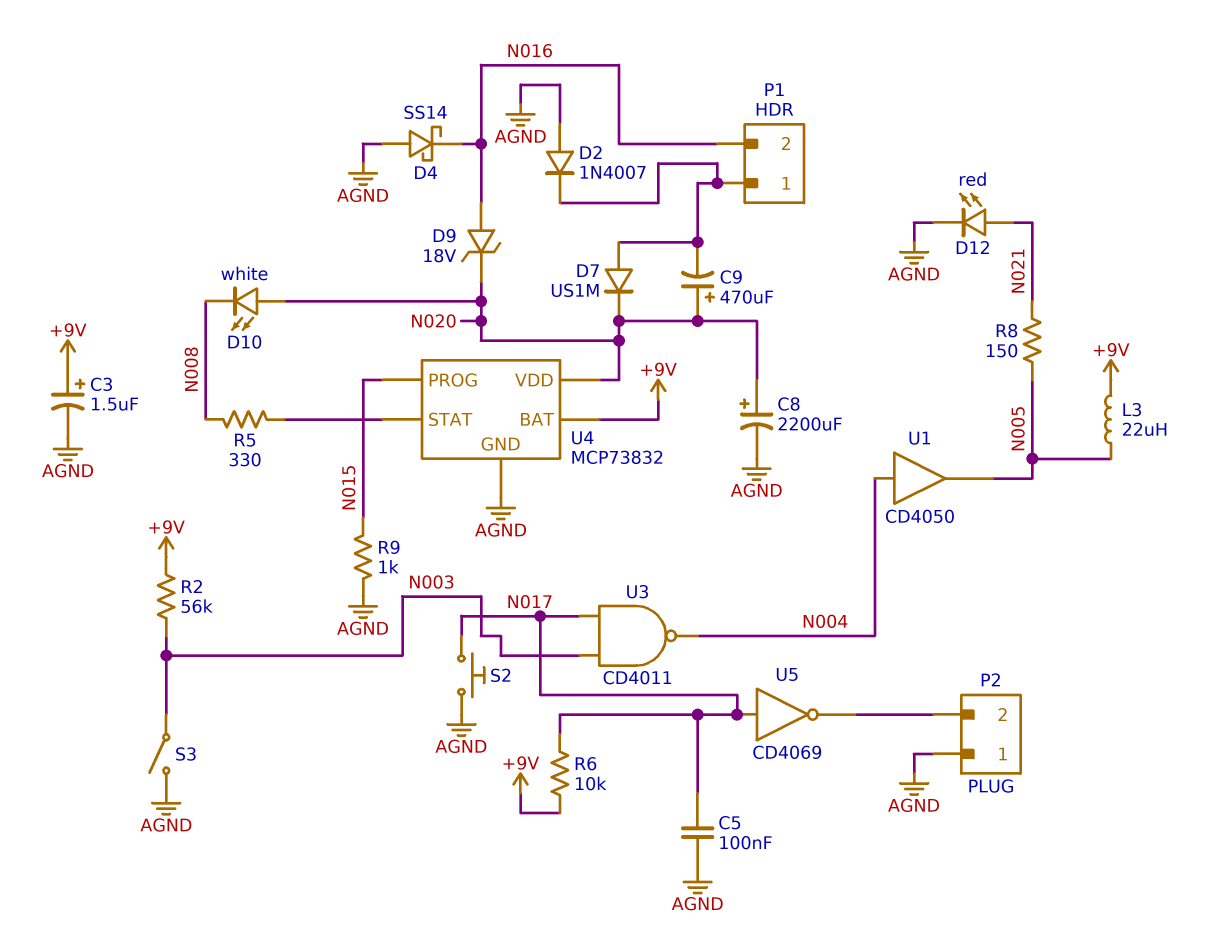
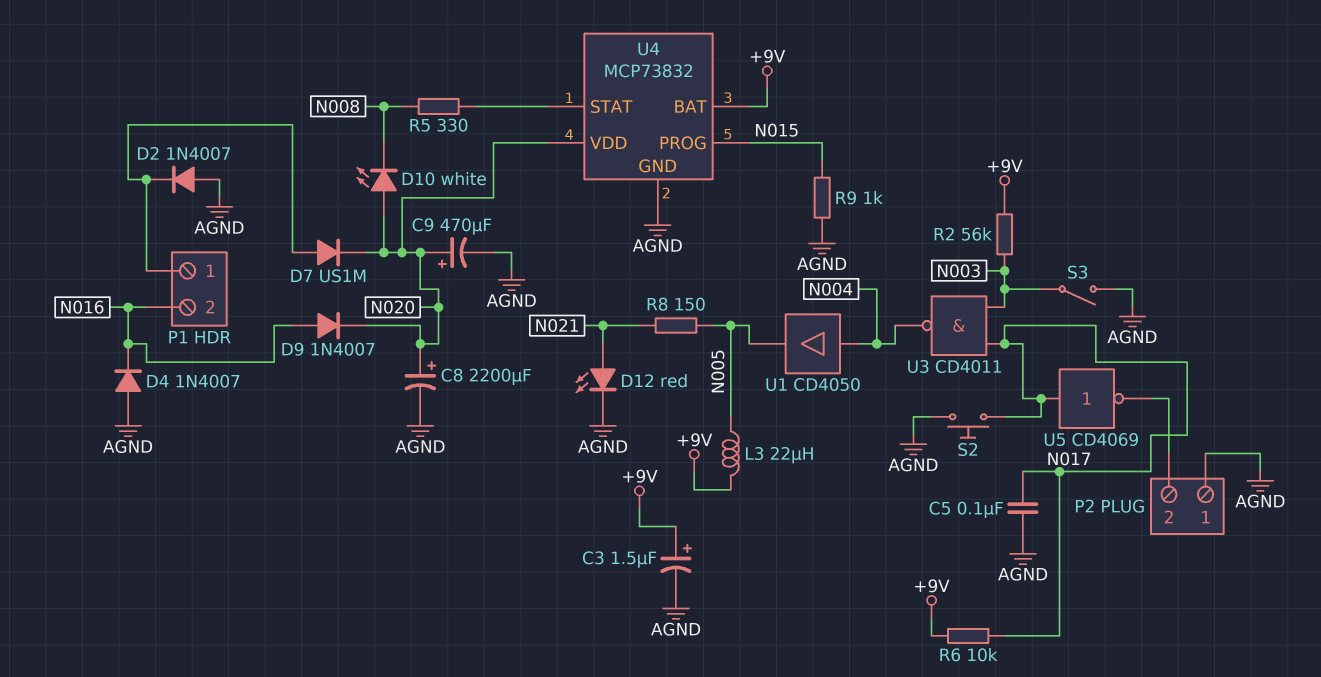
C9: 470uF (plus N020, minus P1/1) -> 470uF (plus N020, minus AGND)
D4: schottky SS14 (A AGND, K N016) -> diode 1N4007 (A AGND, K N016)
D9: zener 18V (A N016, K N020) -> diode 1N4007 (A N016, K N020)

